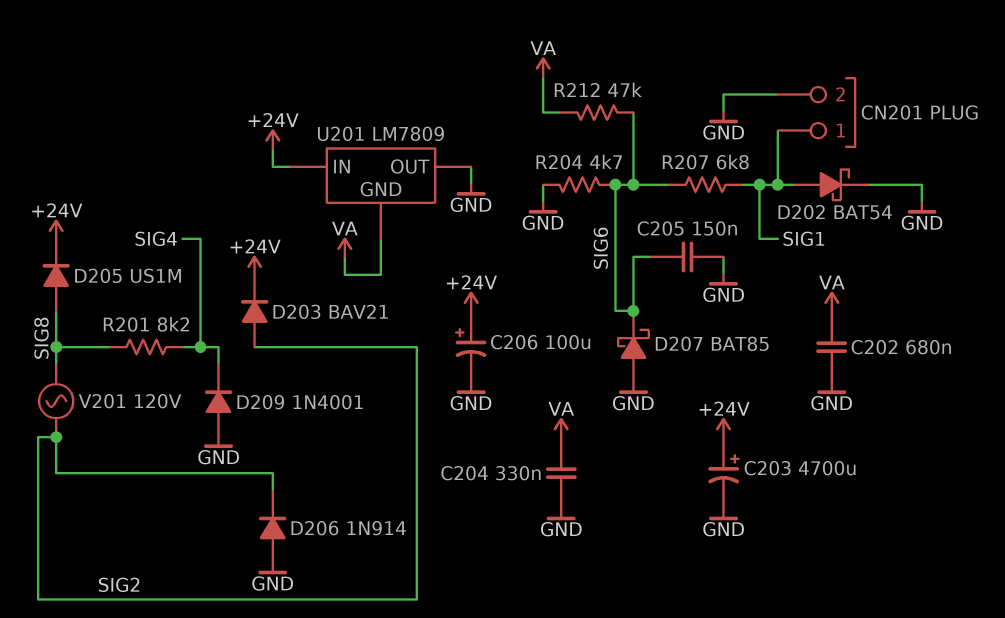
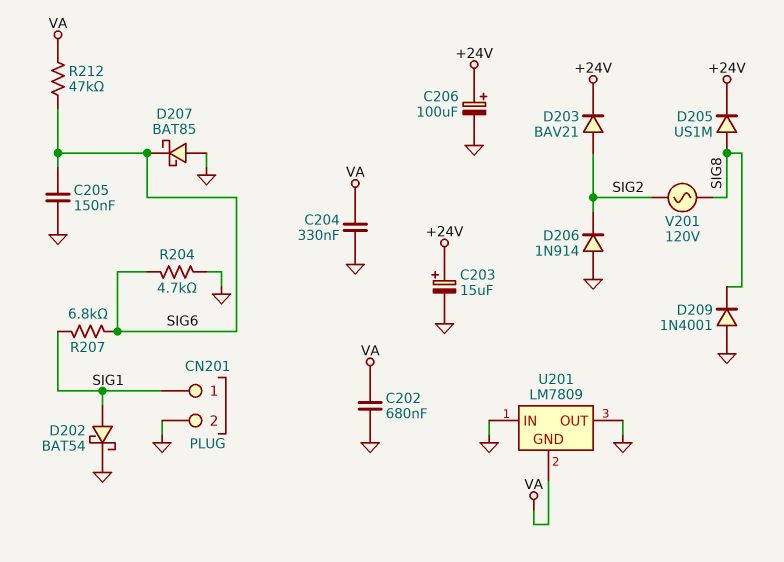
C203: 4700uF (plus +24V, minus GND) -> 15uF (plus +24V, minus GND)
D209: diode 1N4001 (A GND, K SIG4) -> diode 1N4001 (A GND, K SIG8)
R201: 8.2k (SIG4, SIG8) -> none
U201 pin IN: +24V -> GND

